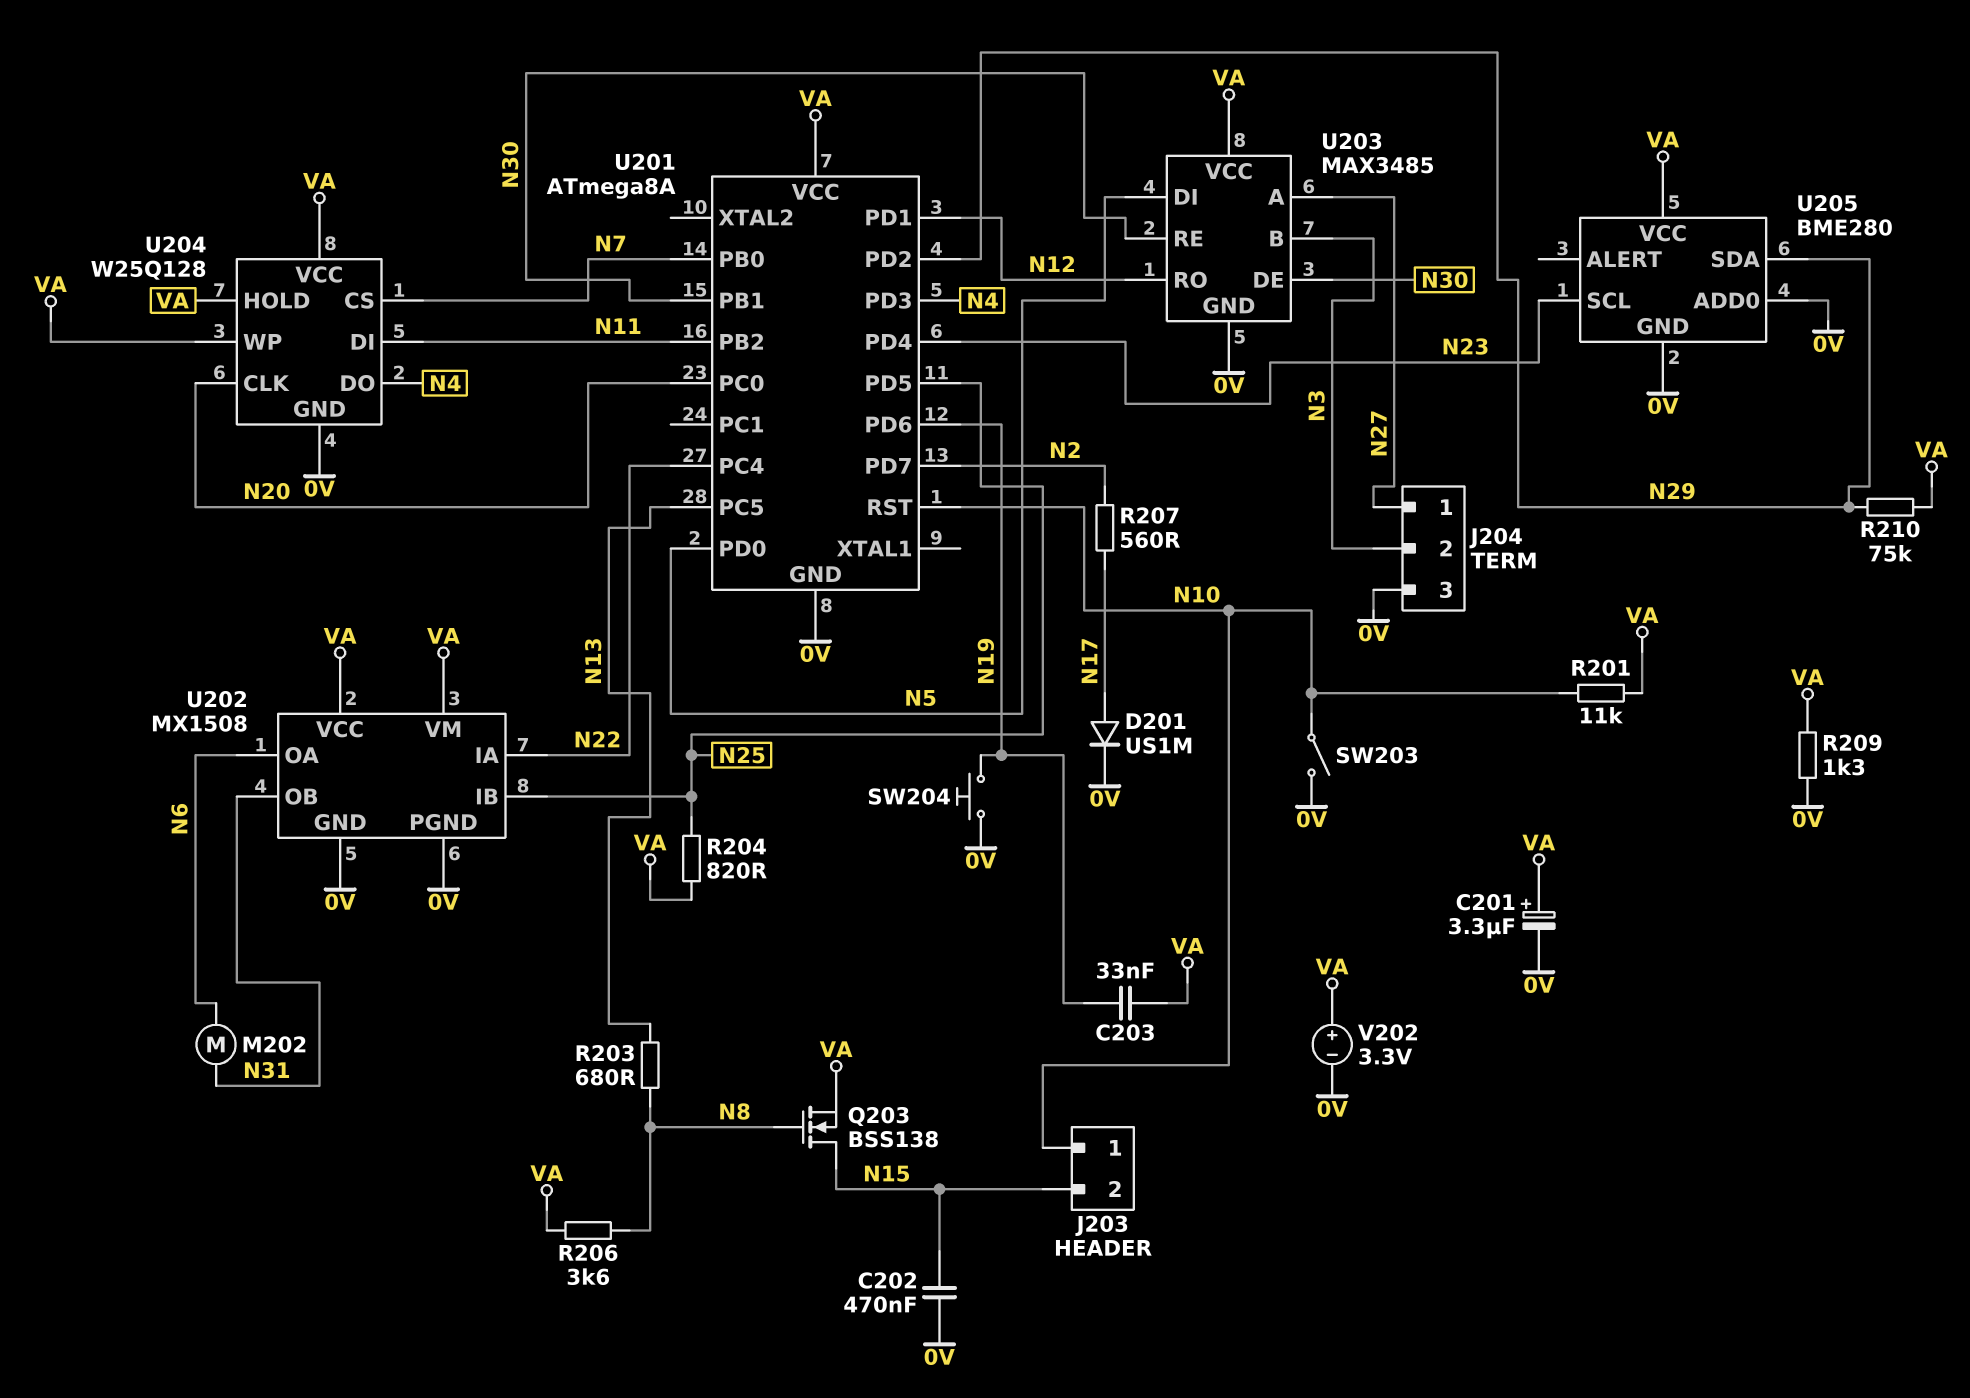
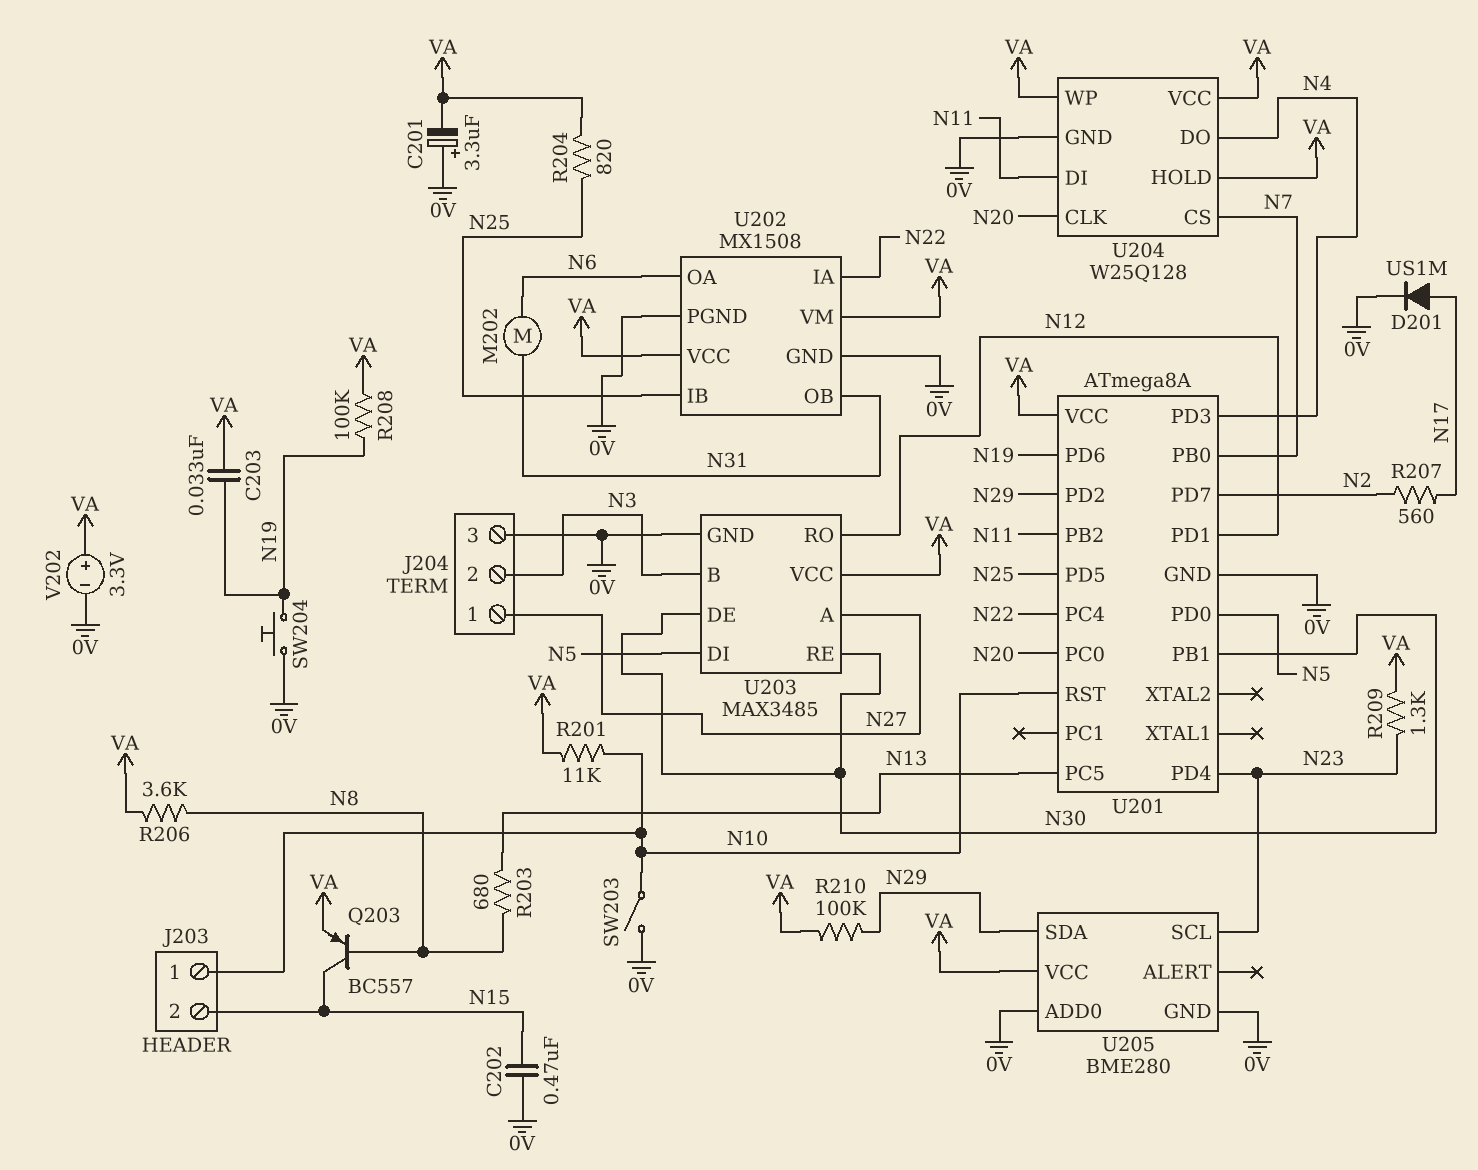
C201: 3.3uF (plus VA, minus 0V) -> 3.3uF (plus 0V, minus VA)
Q203: NMOS BSS138 (G N8, D N15, S VA) -> PNP BC557 (B N8, C N15, E VA)
R208: none -> 100k (N19, VA)
R209: 1.3k (0V, VA) -> 1.3k (N23, VA)
R210: 75k (N29, VA) -> 100k (N29, VA)

